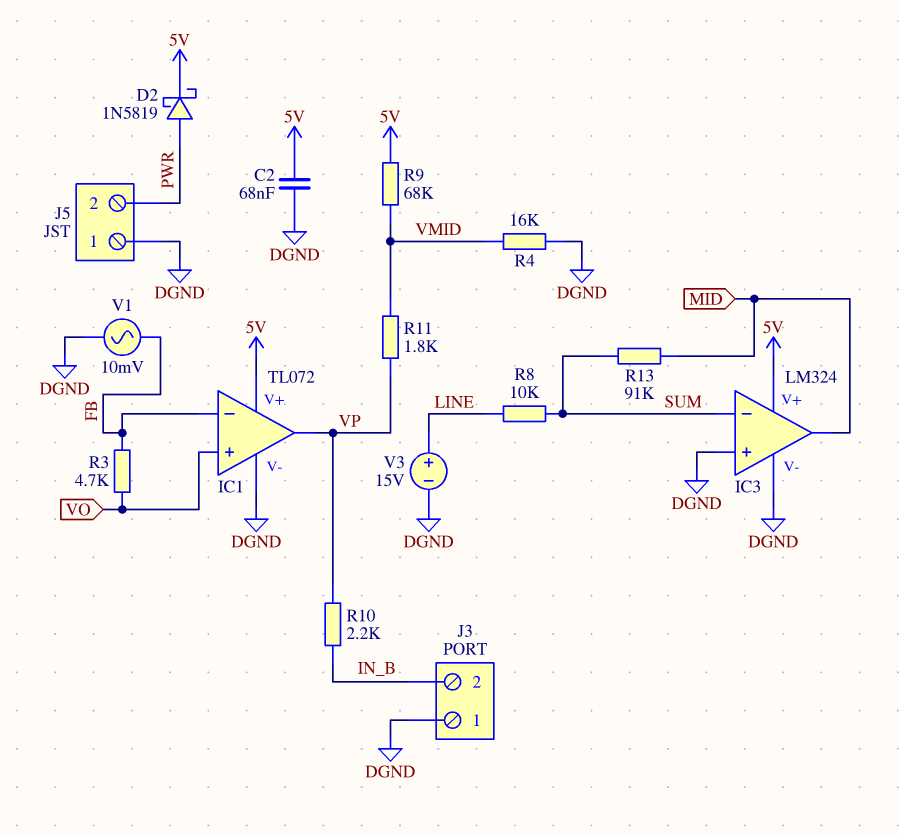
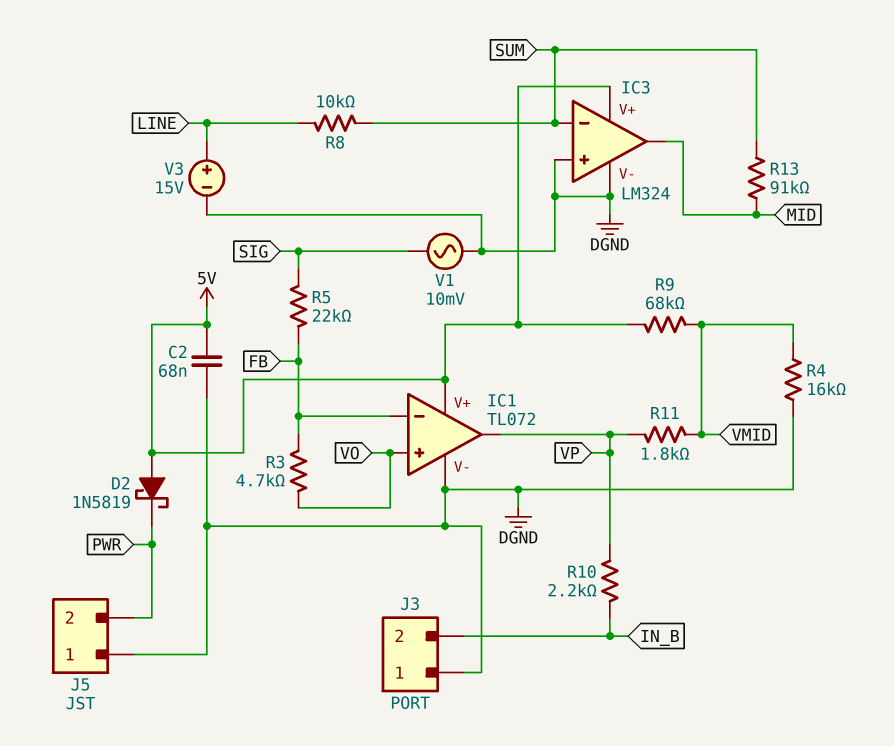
D2: schottky 1N5819 (A PWR, K 5V) -> schottky 1N5819 (A 5V, K PWR)
R5: none -> 22k (FB, SIG)
V1: AC 10mV (DGND, FB) -> AC 10mV (DGND, SIG)

